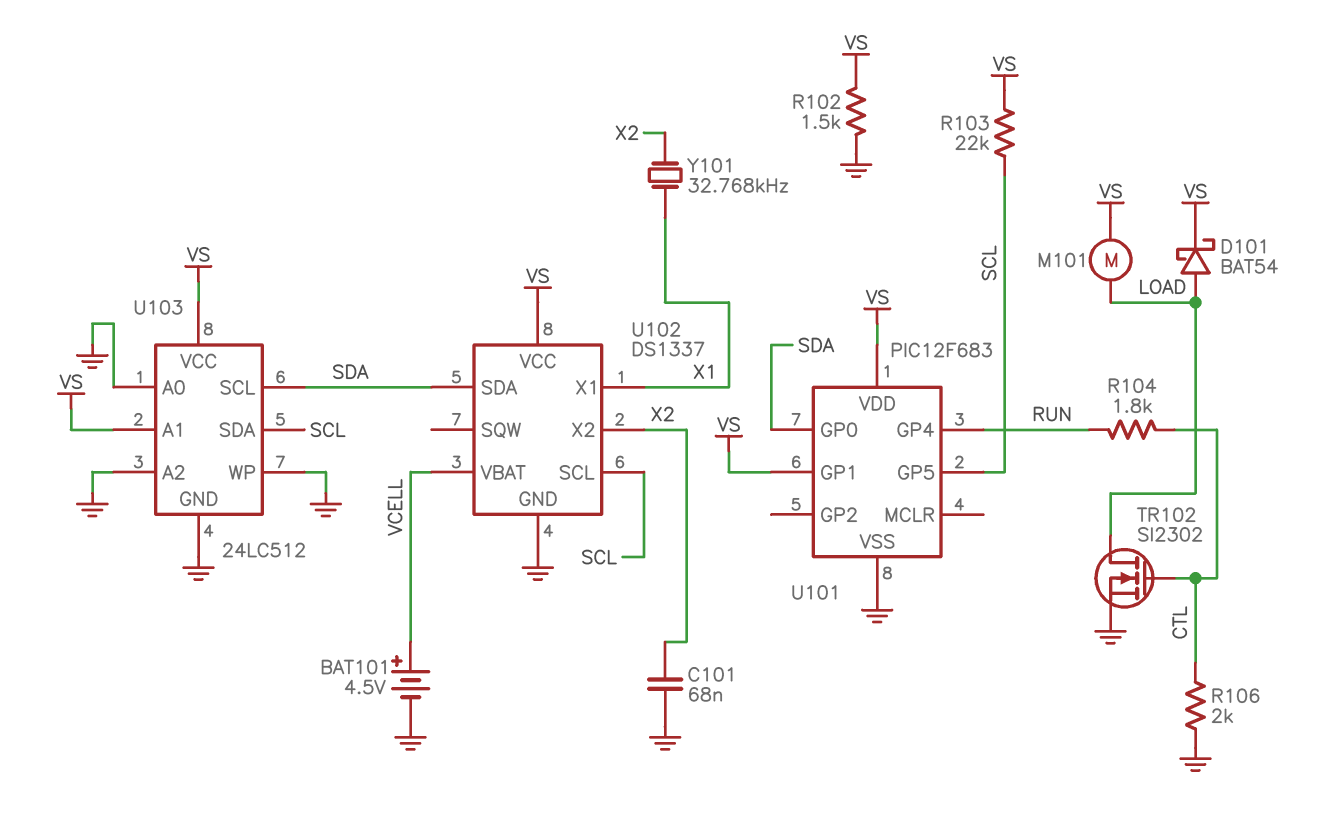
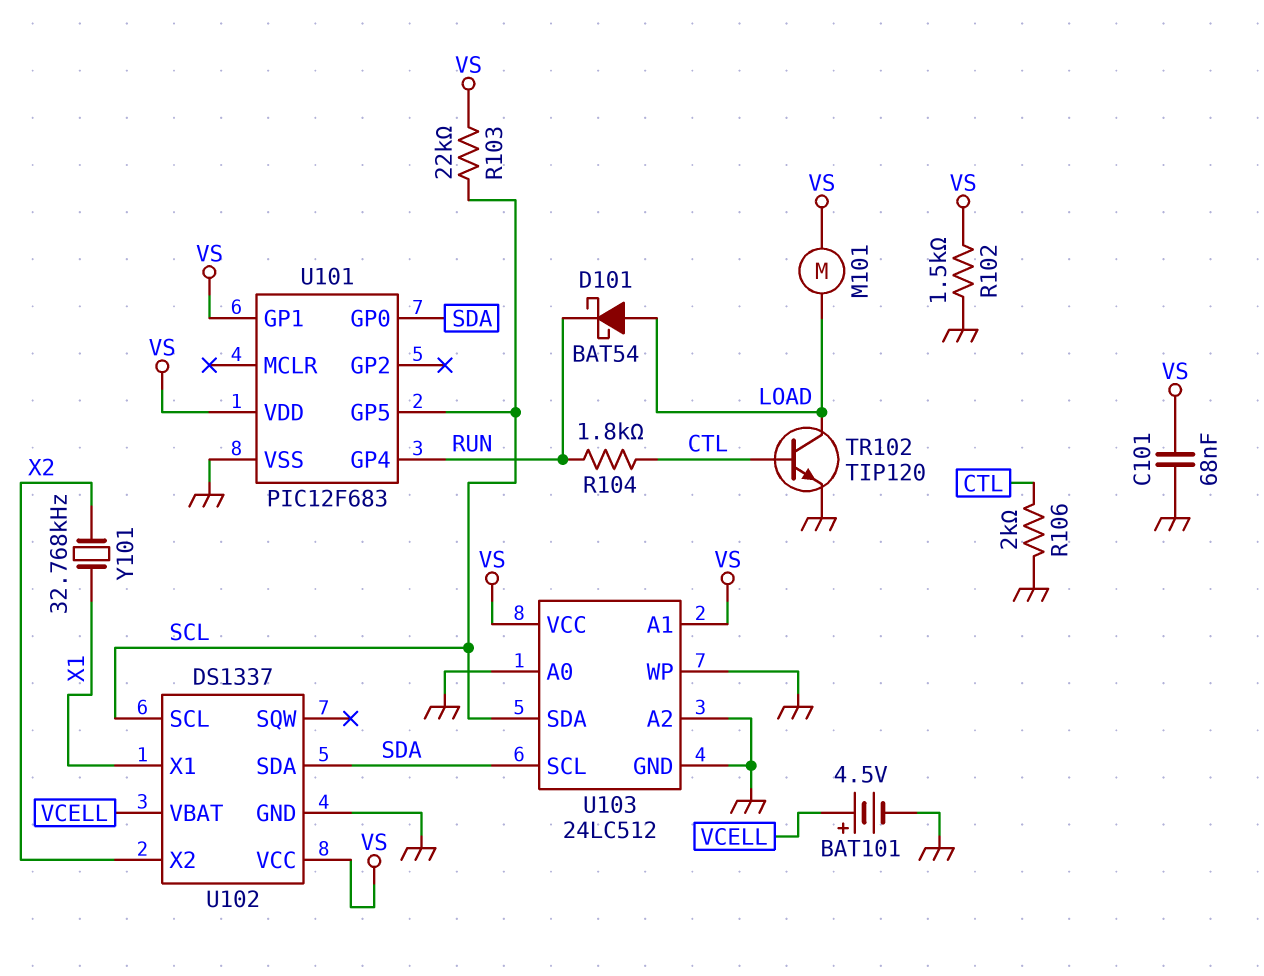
C101: 68nF (GND, X2) -> 68nF (GND, VS)
D101: schottky BAT54 (A LOAD, K VS) -> schottky BAT54 (A LOAD, K RUN)
TR102: NMOS SI2302 (G CTL, D LOAD, S GND) -> NPN TIP120 (B CTL, C LOAD, E GND)

